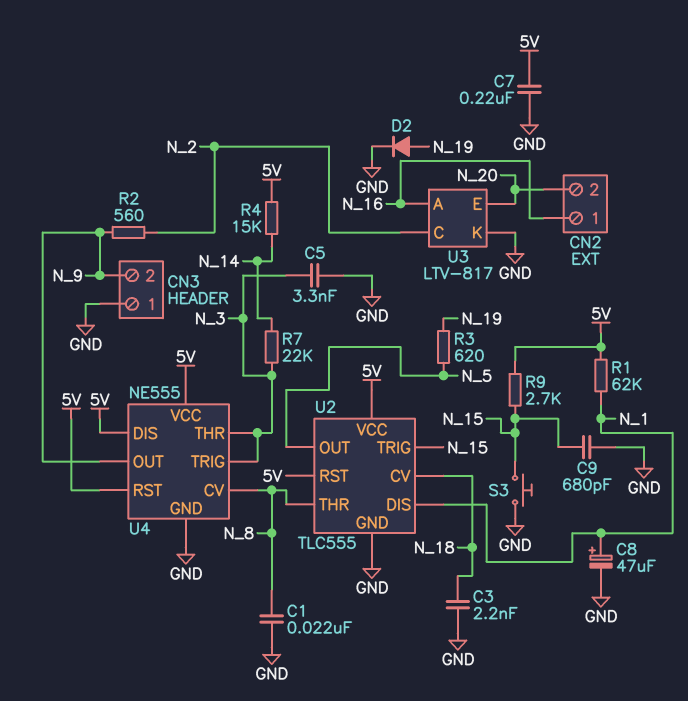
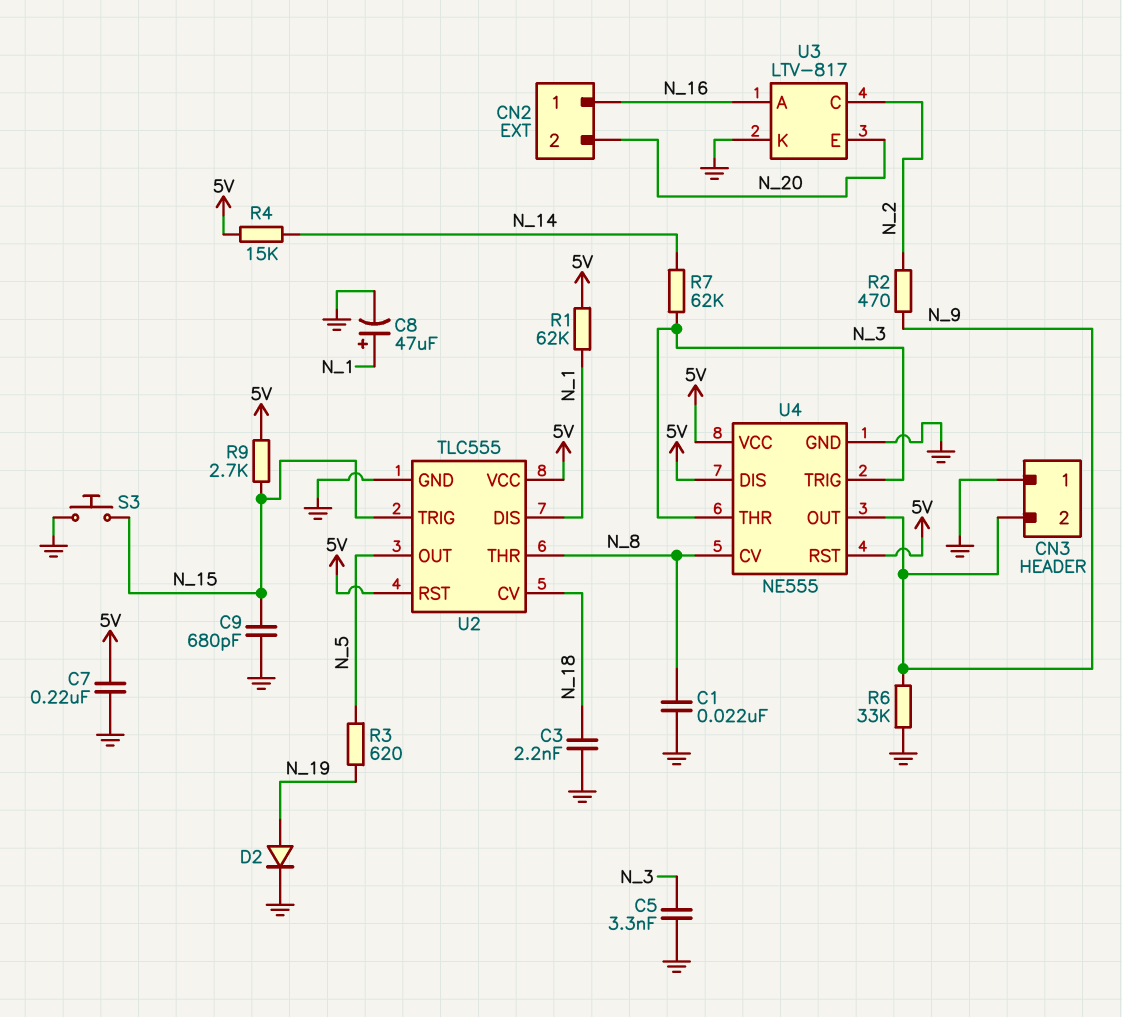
R2: 560 (N_2, N_9) -> 470 (N_2, N_9)
R6: none -> 33k (GND, N_9)
R7: 22k (N_3, N_14) -> 62k (N_3, N_14)

